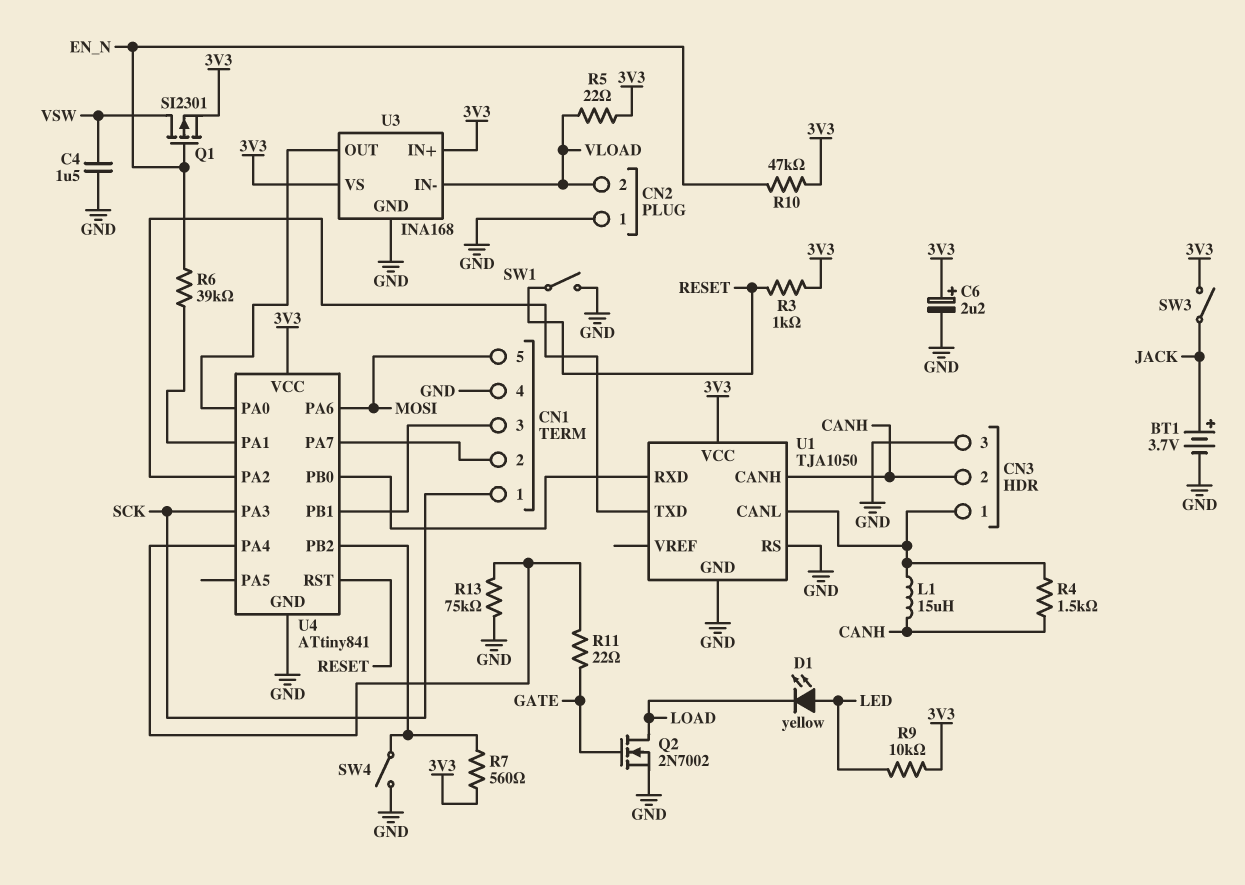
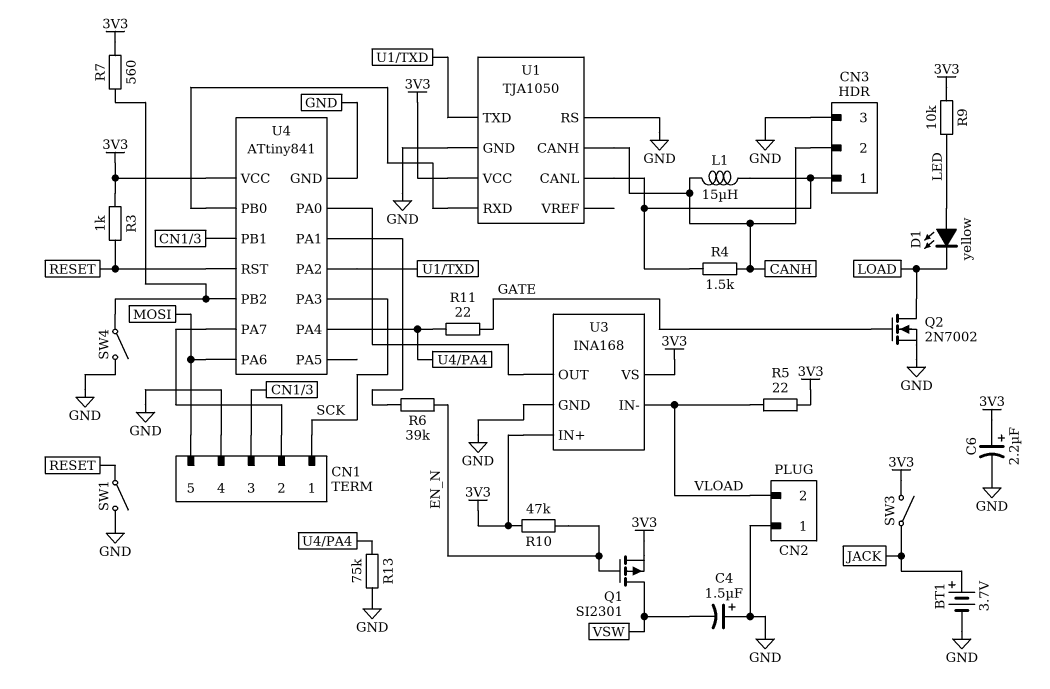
C4: 1.5uF (GND, VSW) -> 1.5uF (plus GND, minus VSW)

